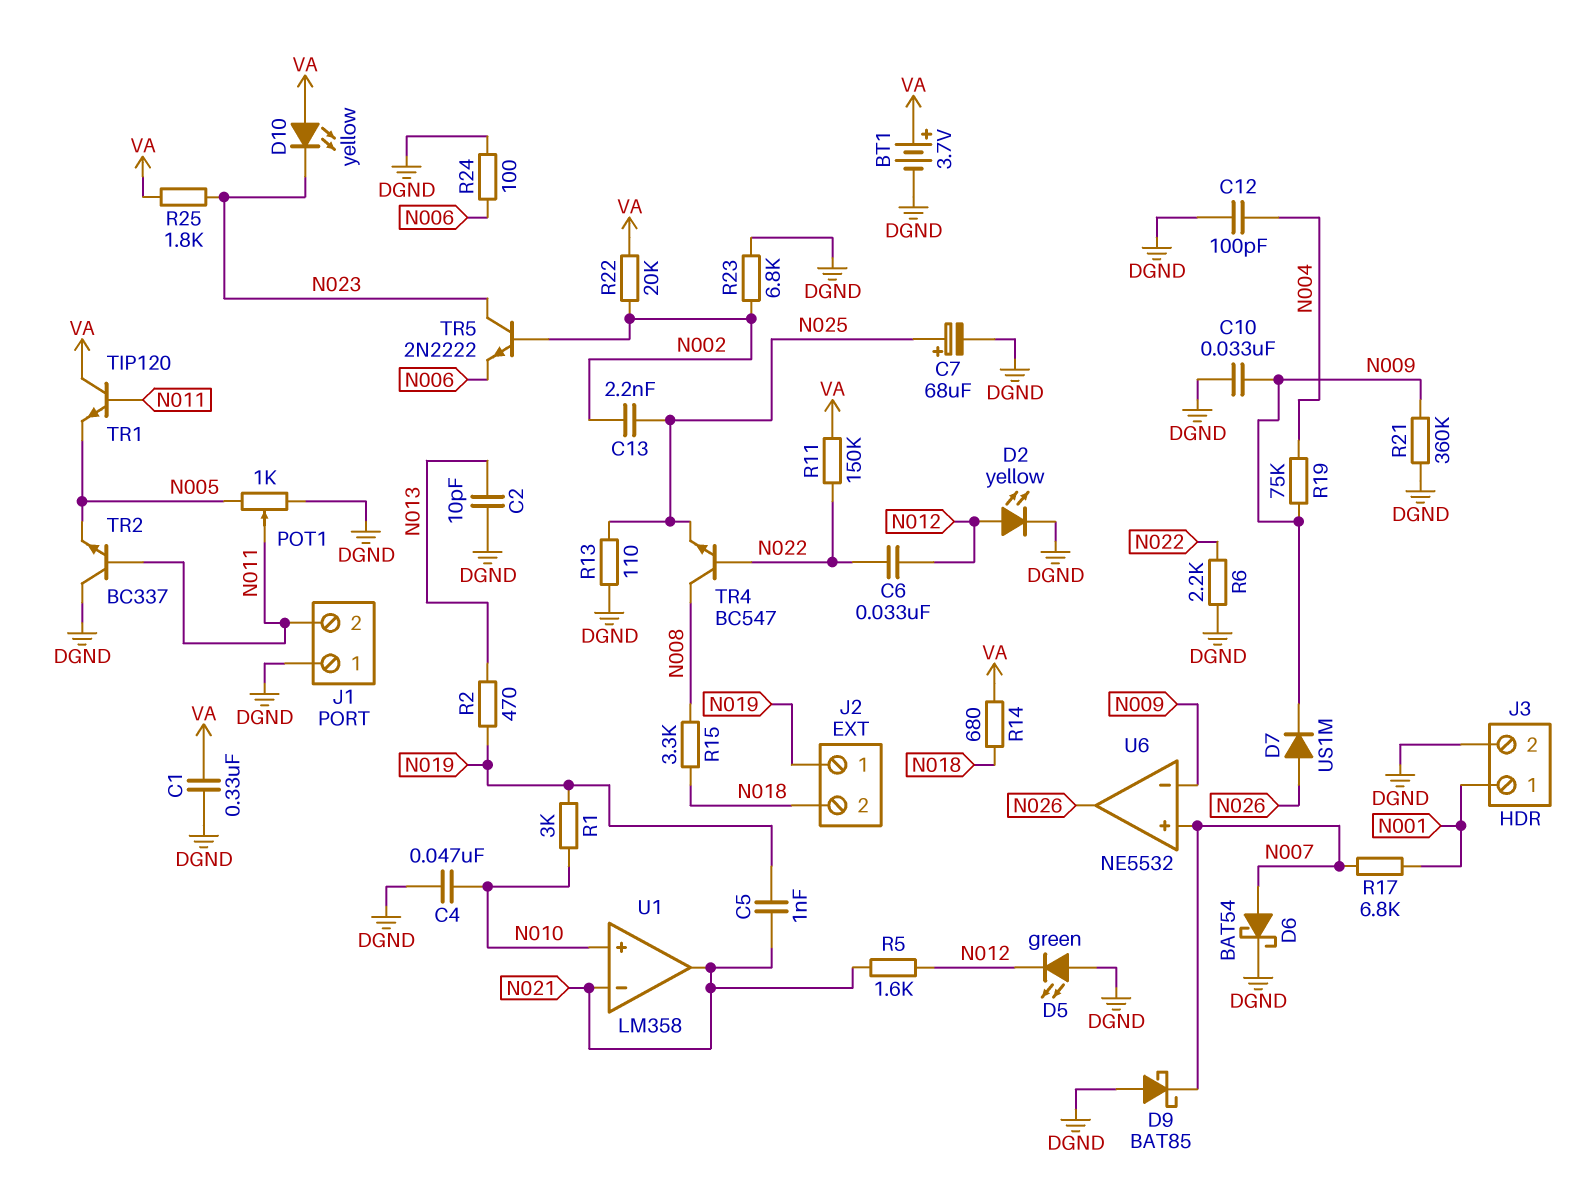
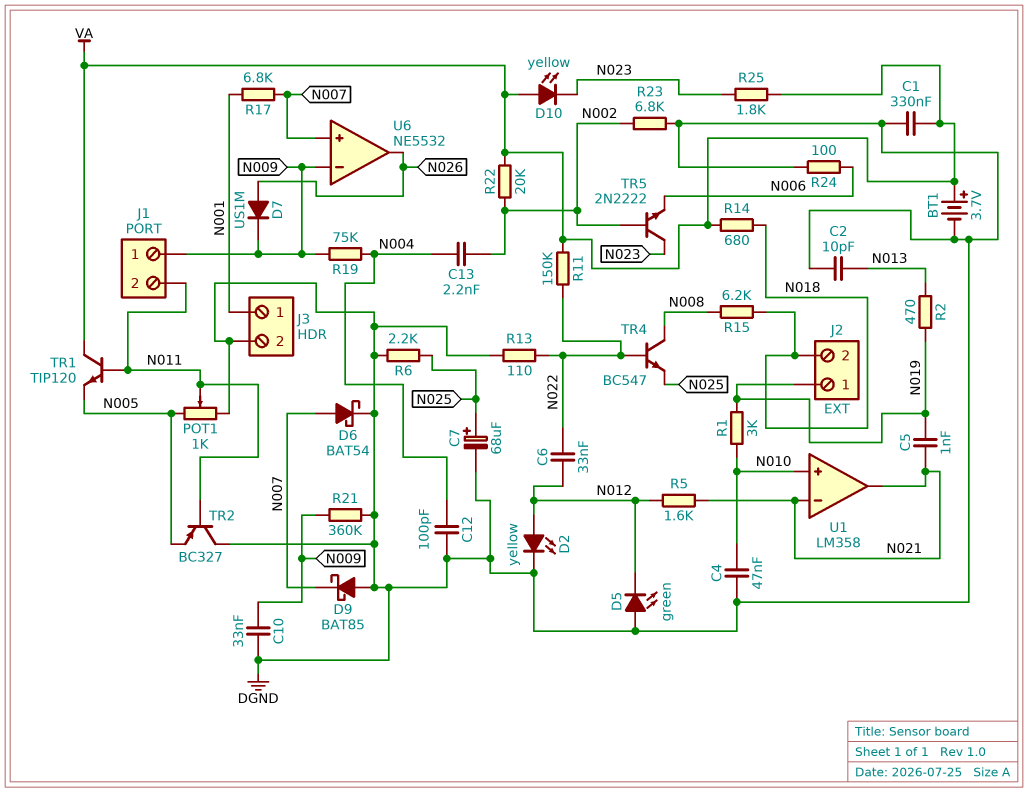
C13: 2.2nF (N002, N025) -> 2.2nF (N002, N004)
J1 pin 1: DGND -> N009
R6: 2.2k (DGND, N022) -> 2.2k (DGND, N025)
R13: 110 (DGND, N025) -> 110 (DGND, N022)
R15: 3.3k (N008, N018) -> 6.2k (N008, N018)
TR2: NPN BC337 (B N011, C DGND, E N005) -> PNP BC327 (B N011, C DGND, E N005)

